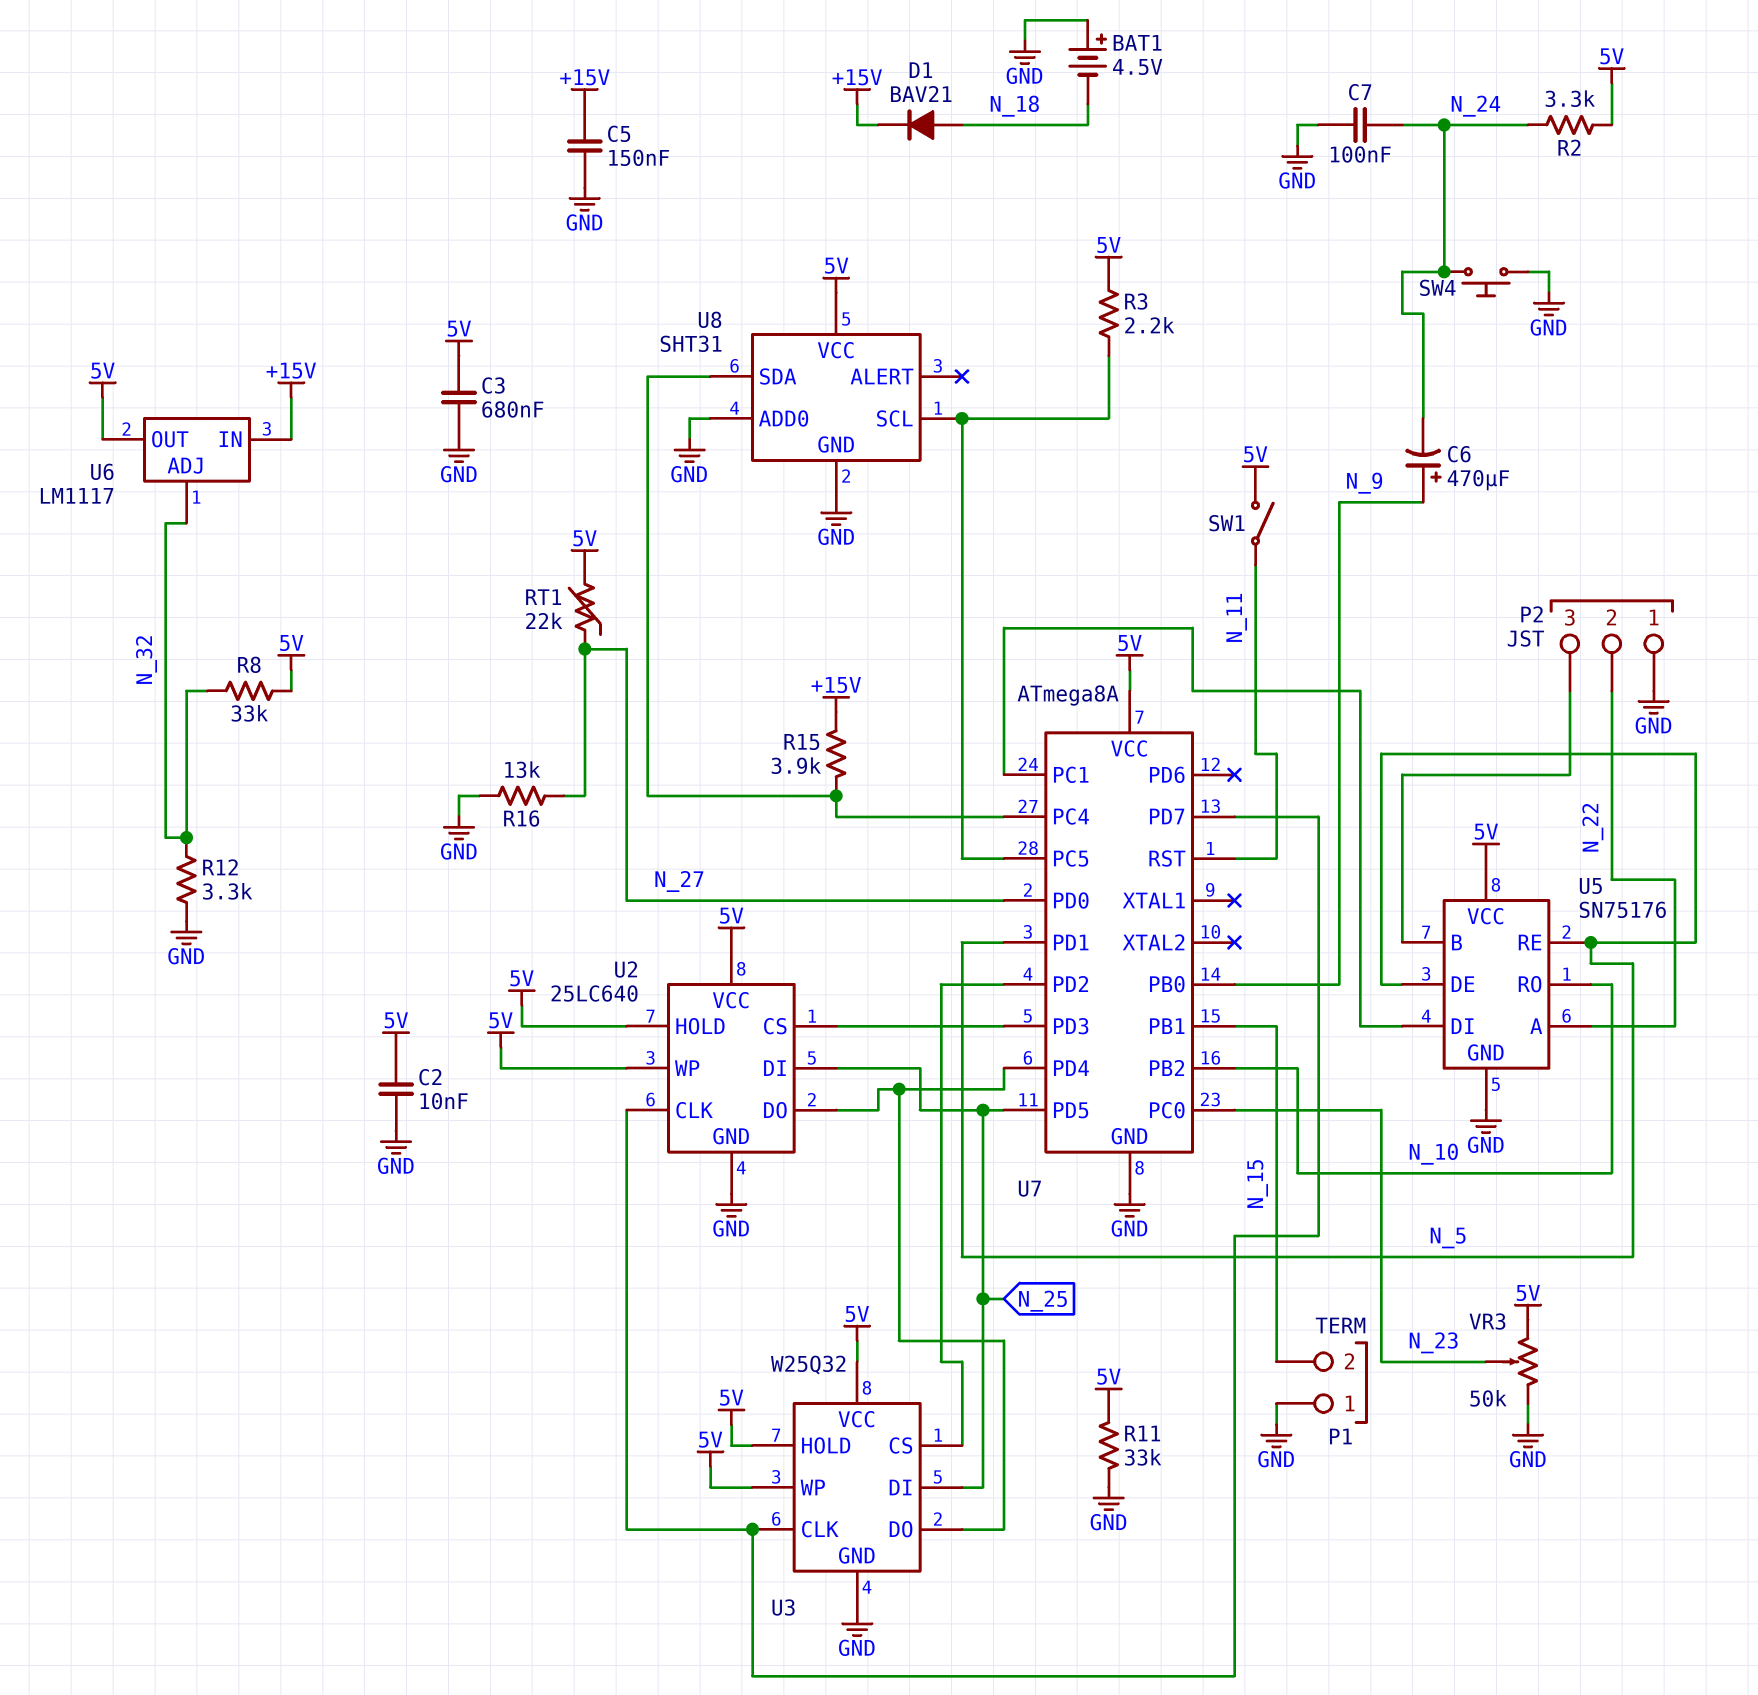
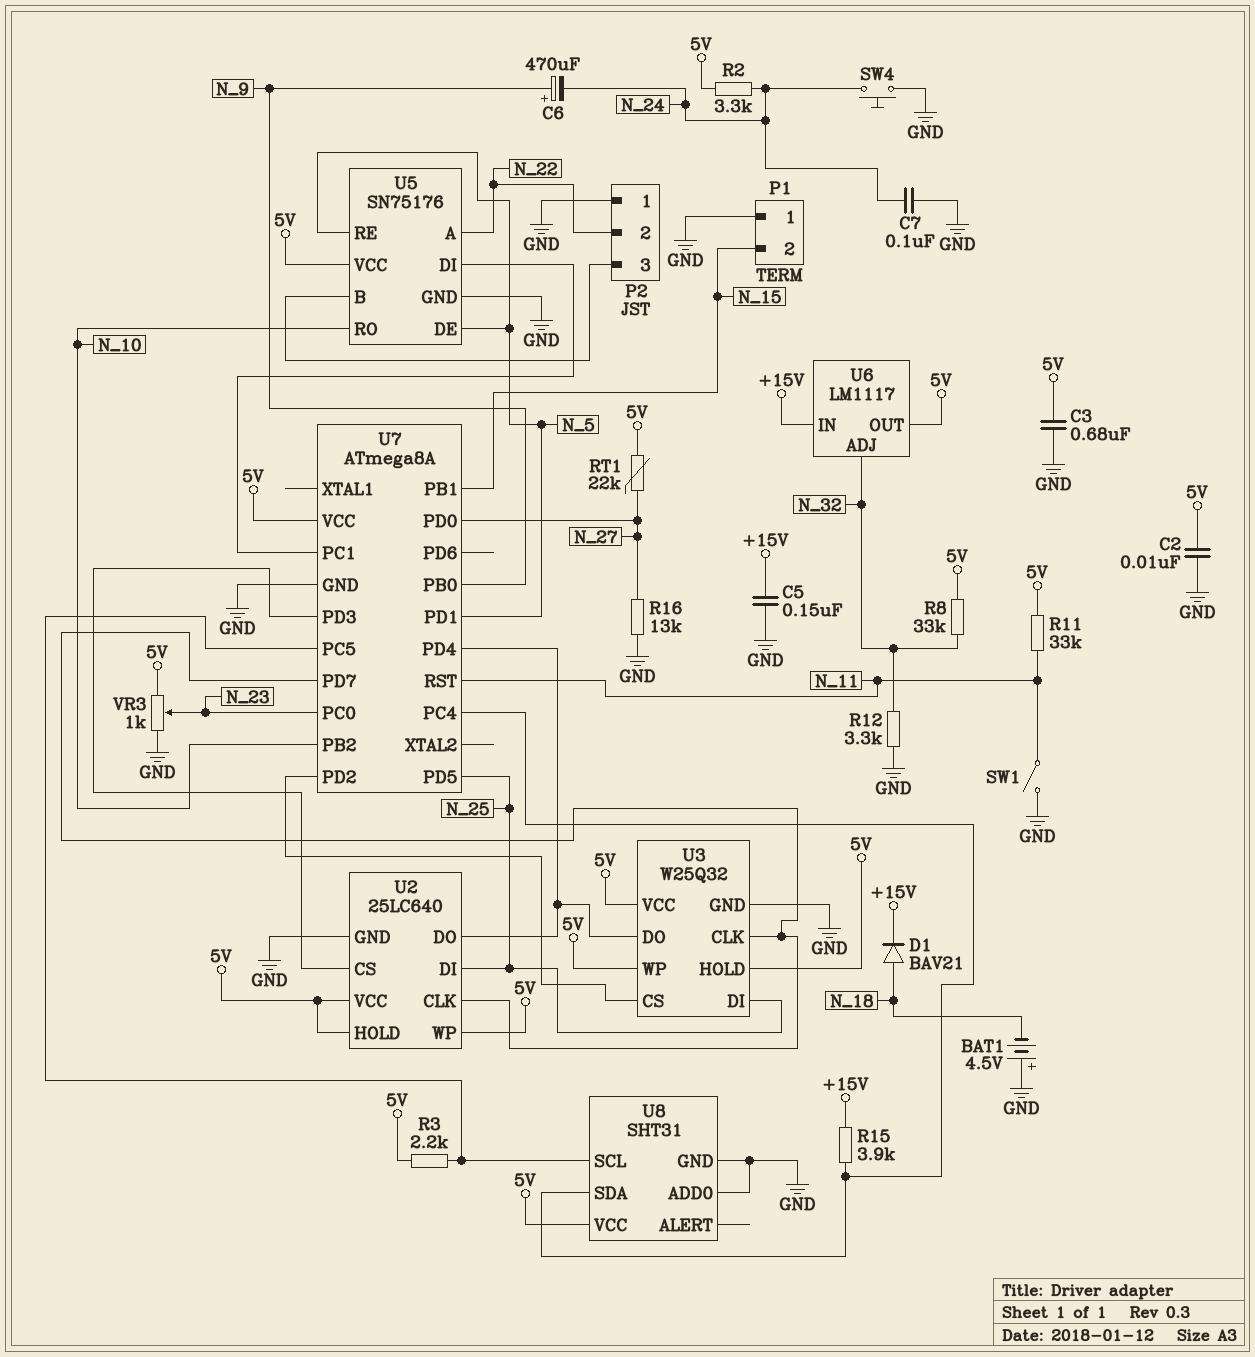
R11: 33k (5V, GND) -> 33k (5V, N_11)
SW1: switch (5V, N_11) -> switch (GND, N_11)
VR3: 50k (5V, GND, wiper N_23) -> 1k (5V, GND, wiper N_23)

